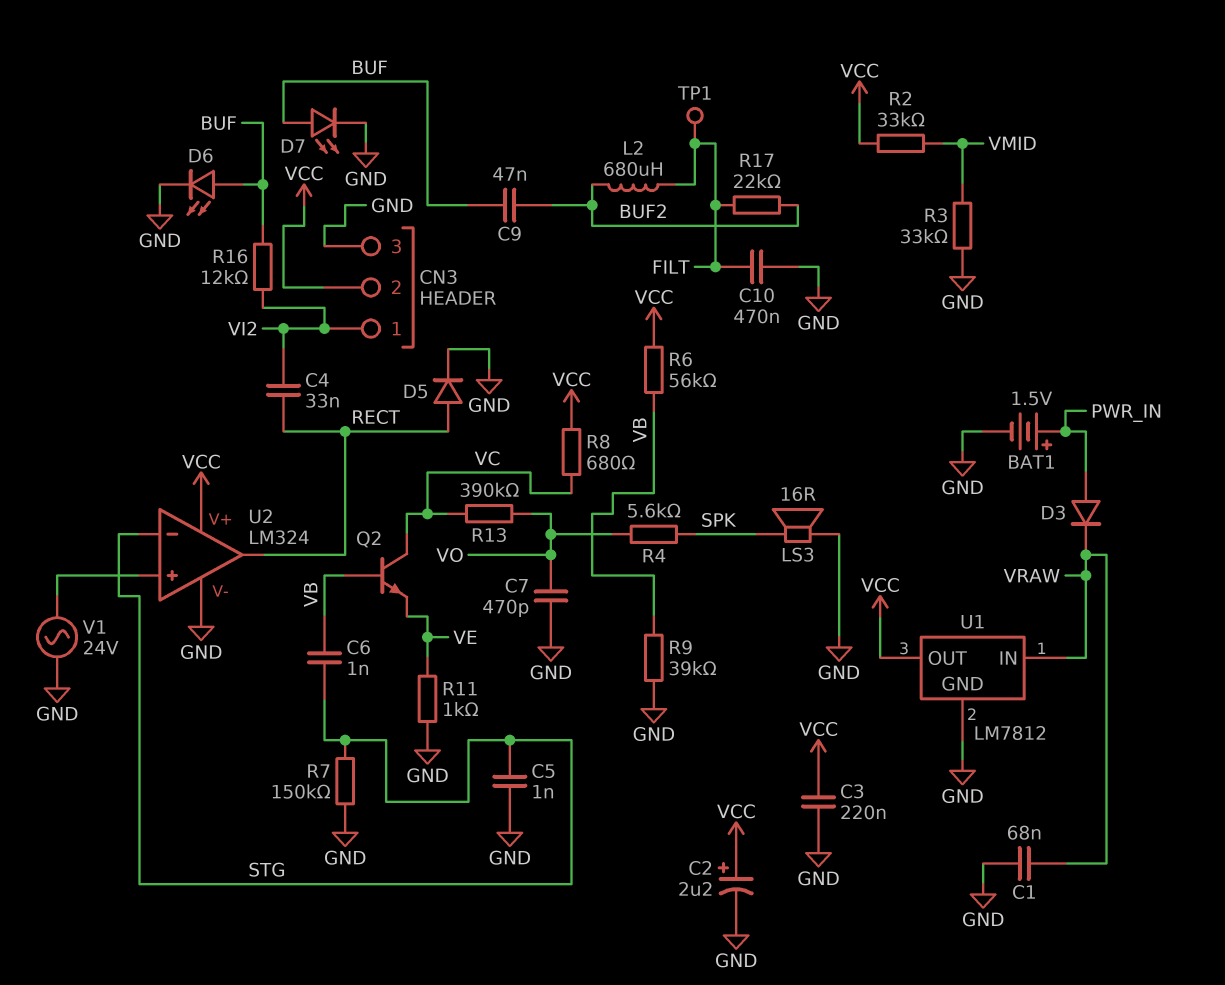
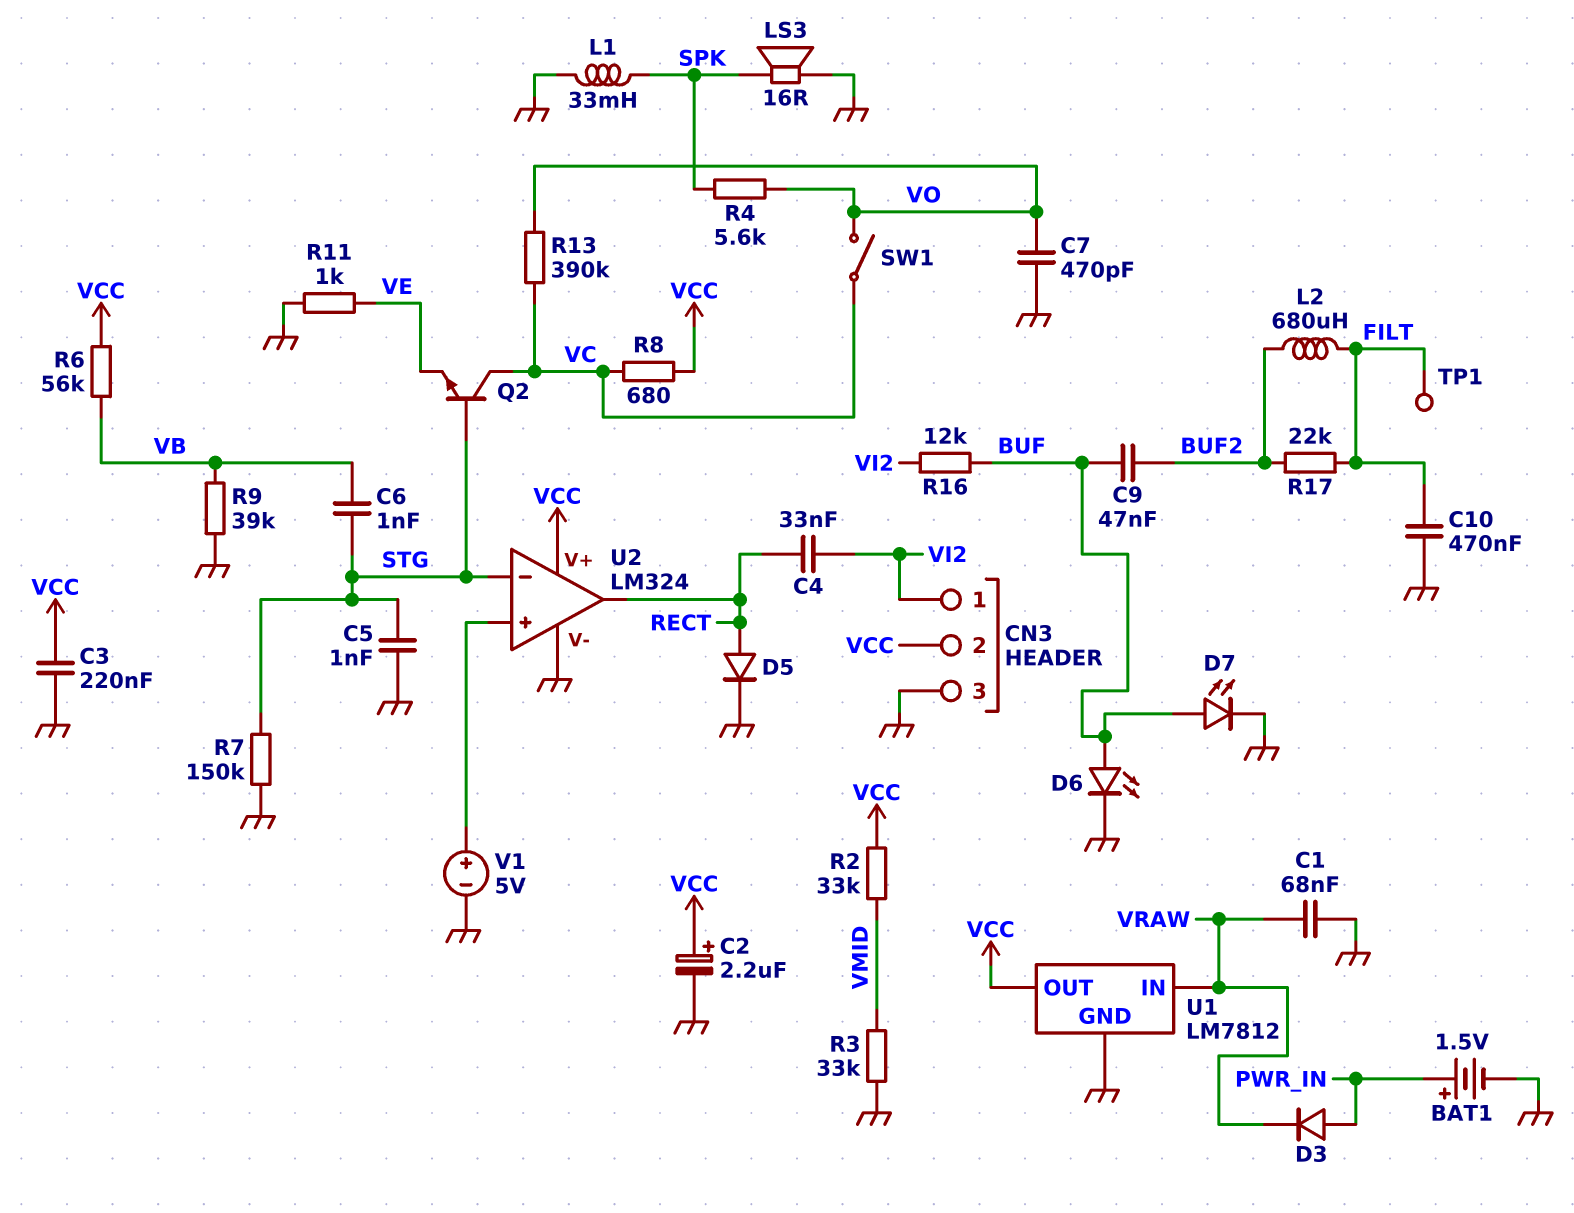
L1: none -> 33mH (GND, SPK)
Q2: NPN (B VB, C VC, E VE) -> NPN (B STG, C VC, E VE)
SW1: none -> switch (VC, VO)
V1: AC 24V (GND, U2/in+) -> 5V (plus U2/in+, minus GND)

